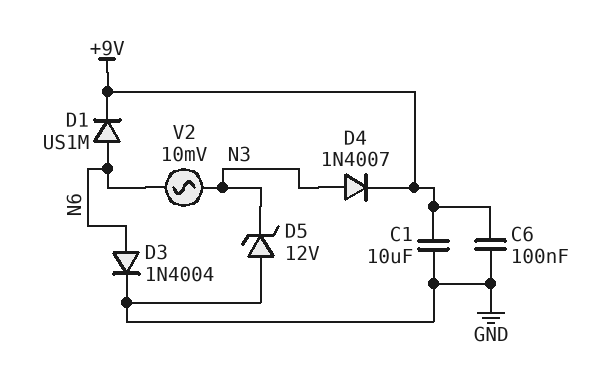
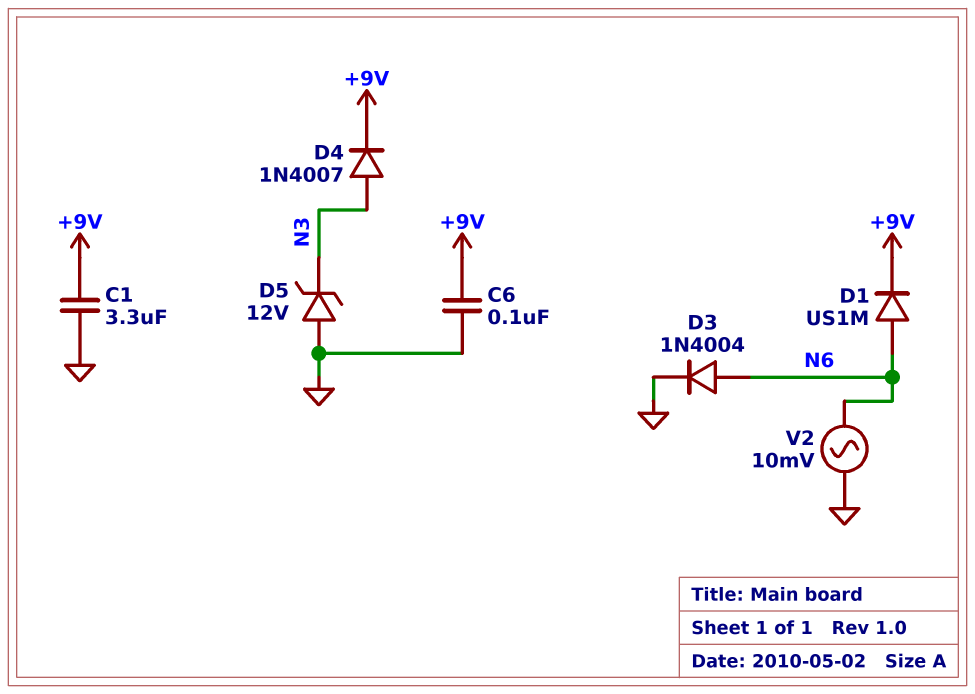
C1: 10uF (+9V, GND) -> 3.3uF (+9V, GND)
V2: AC 10mV (N3, N6) -> AC 10mV (GND, N6)

